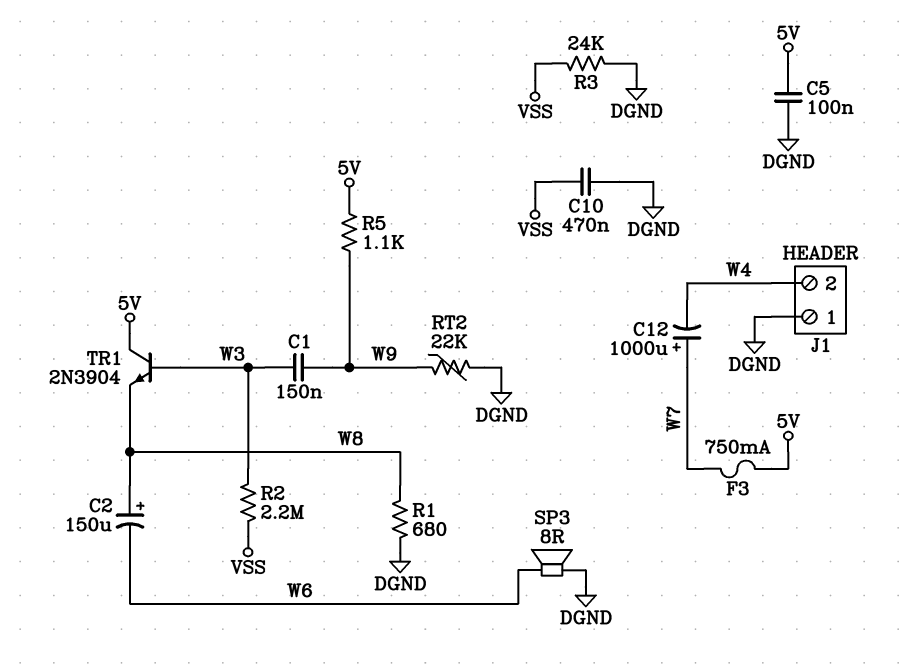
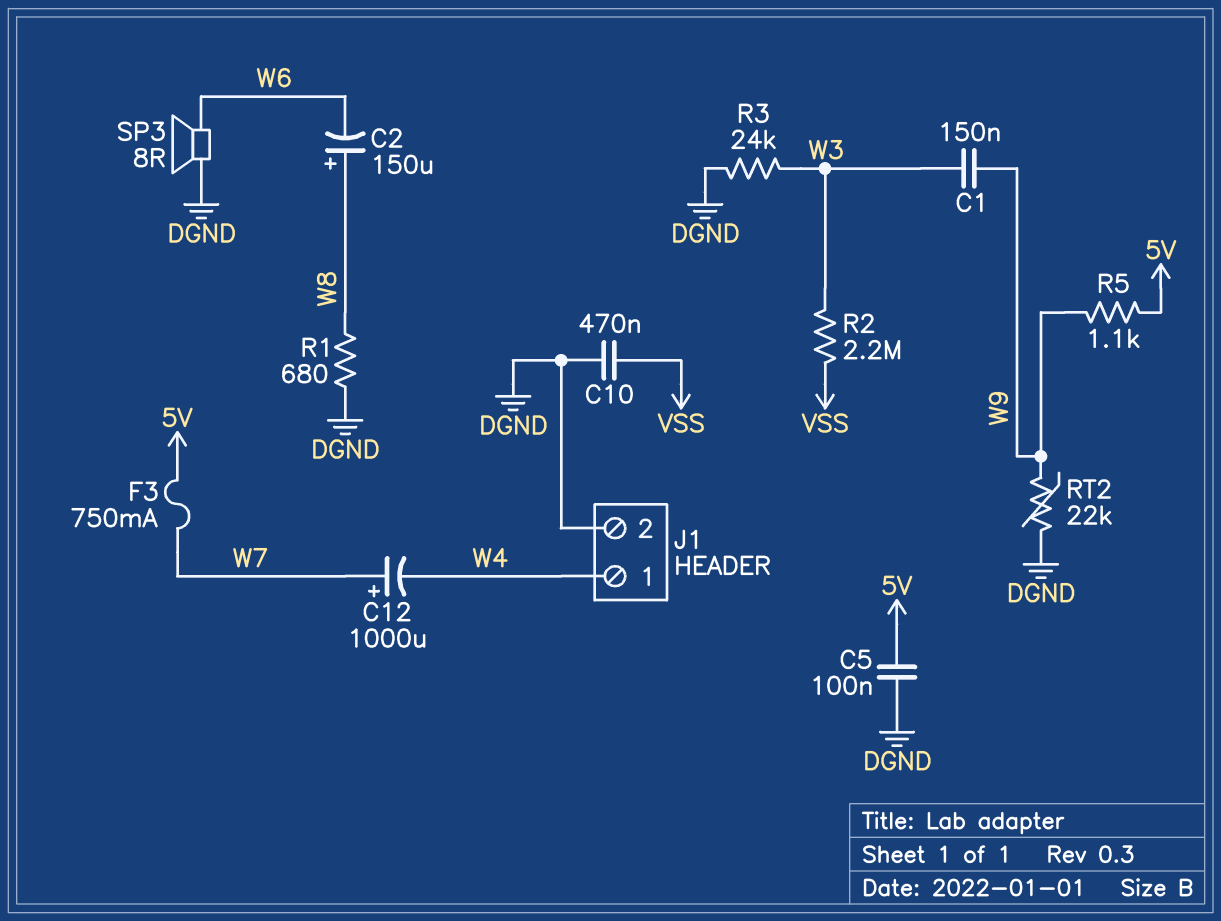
J1 pin 1: DGND -> W4
J1 pin 2: W4 -> DGND
R3: 24k (DGND, VSS) -> 24k (DGND, W3)
TR1: NPN 2N3904 (B W3, C 5V, E W8) -> none

